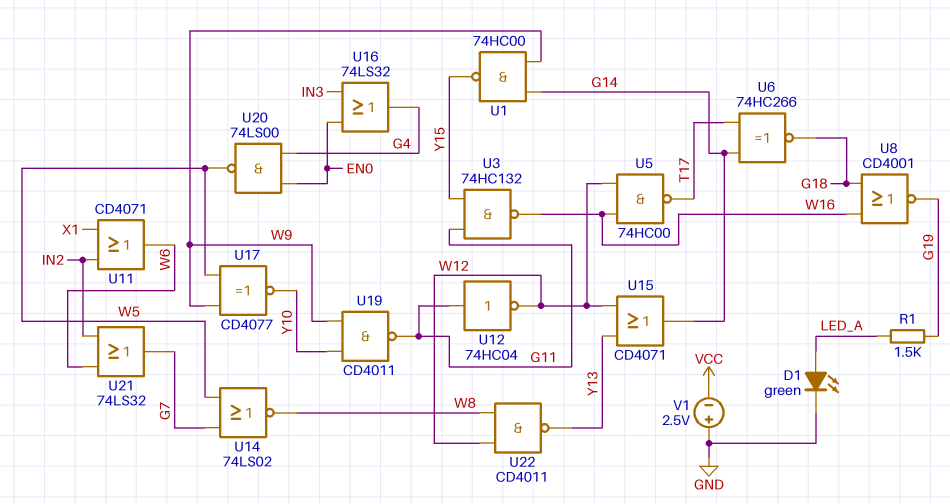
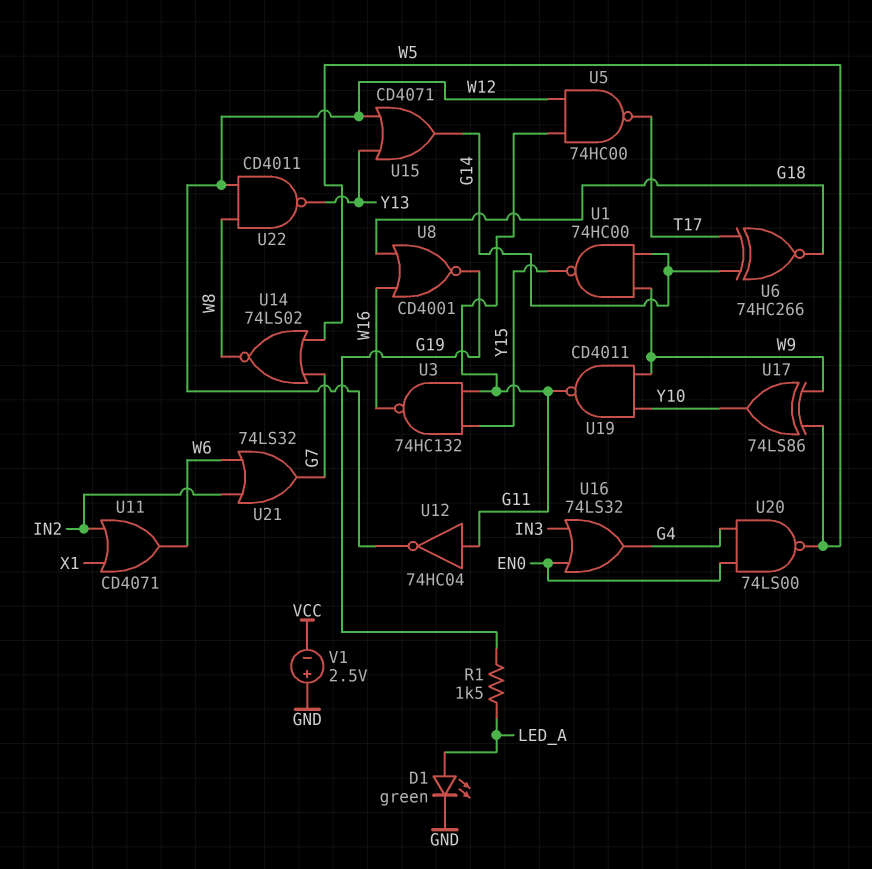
U5: NAND 74HC00 (in W12, in W16, out T17) -> NAND 74HC00 (in G11, in W12, out T17)
U17: XNOR CD4077 (in W5, in W9, out Y10) -> XOR 74LS86 (in W5, in W9, out Y10)

